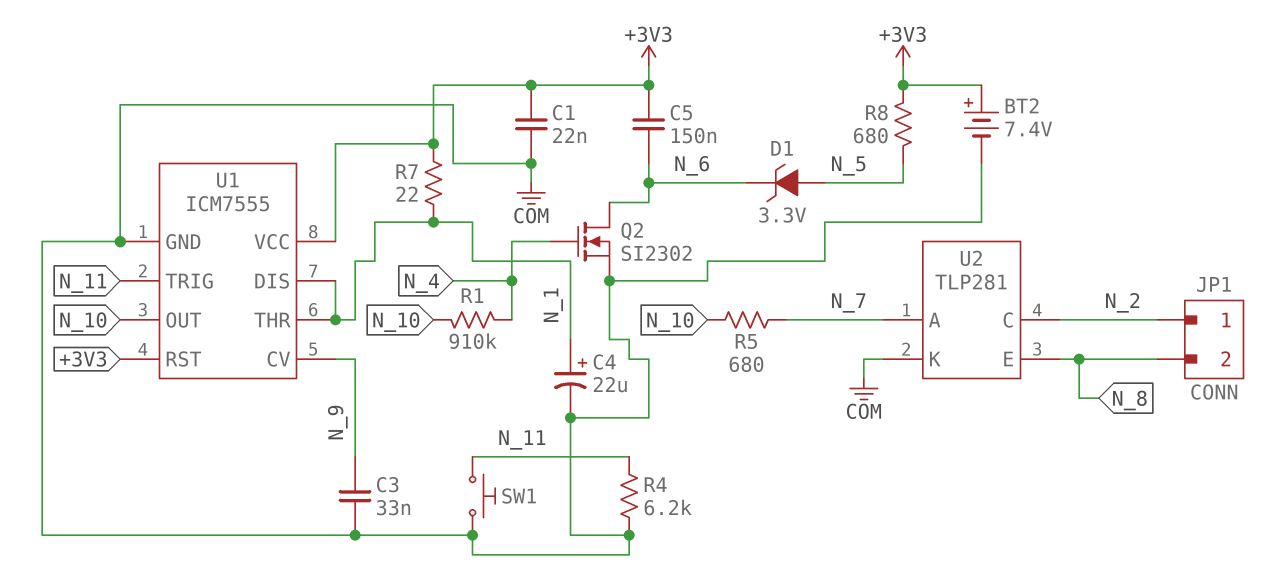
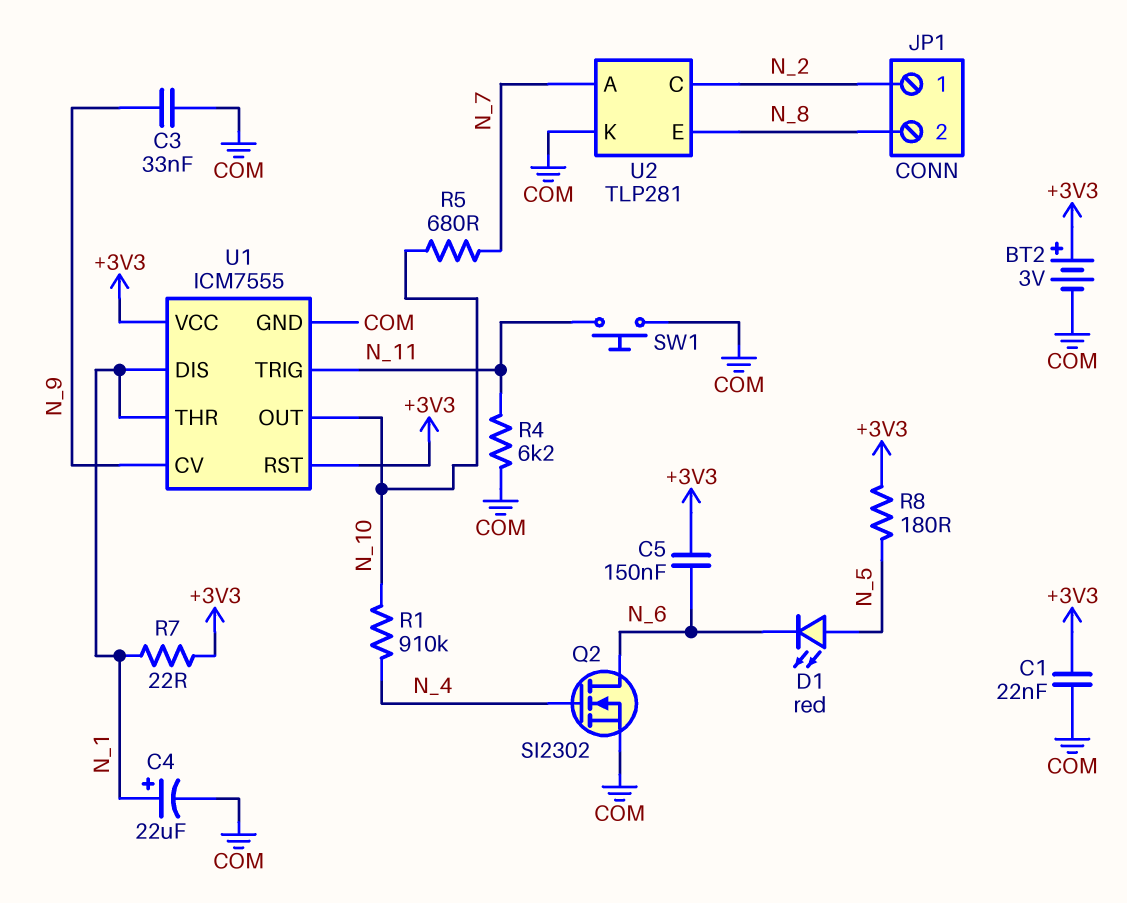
BT2: 7.4V (plus +3V3, minus COM) -> 3V (plus +3V3, minus COM)
D1: zener 3.3V (A N_5, K N_6) -> LED red (A N_5, K N_6)
R8: 680 (+3V3, N_5) -> 180 (+3V3, N_5)

